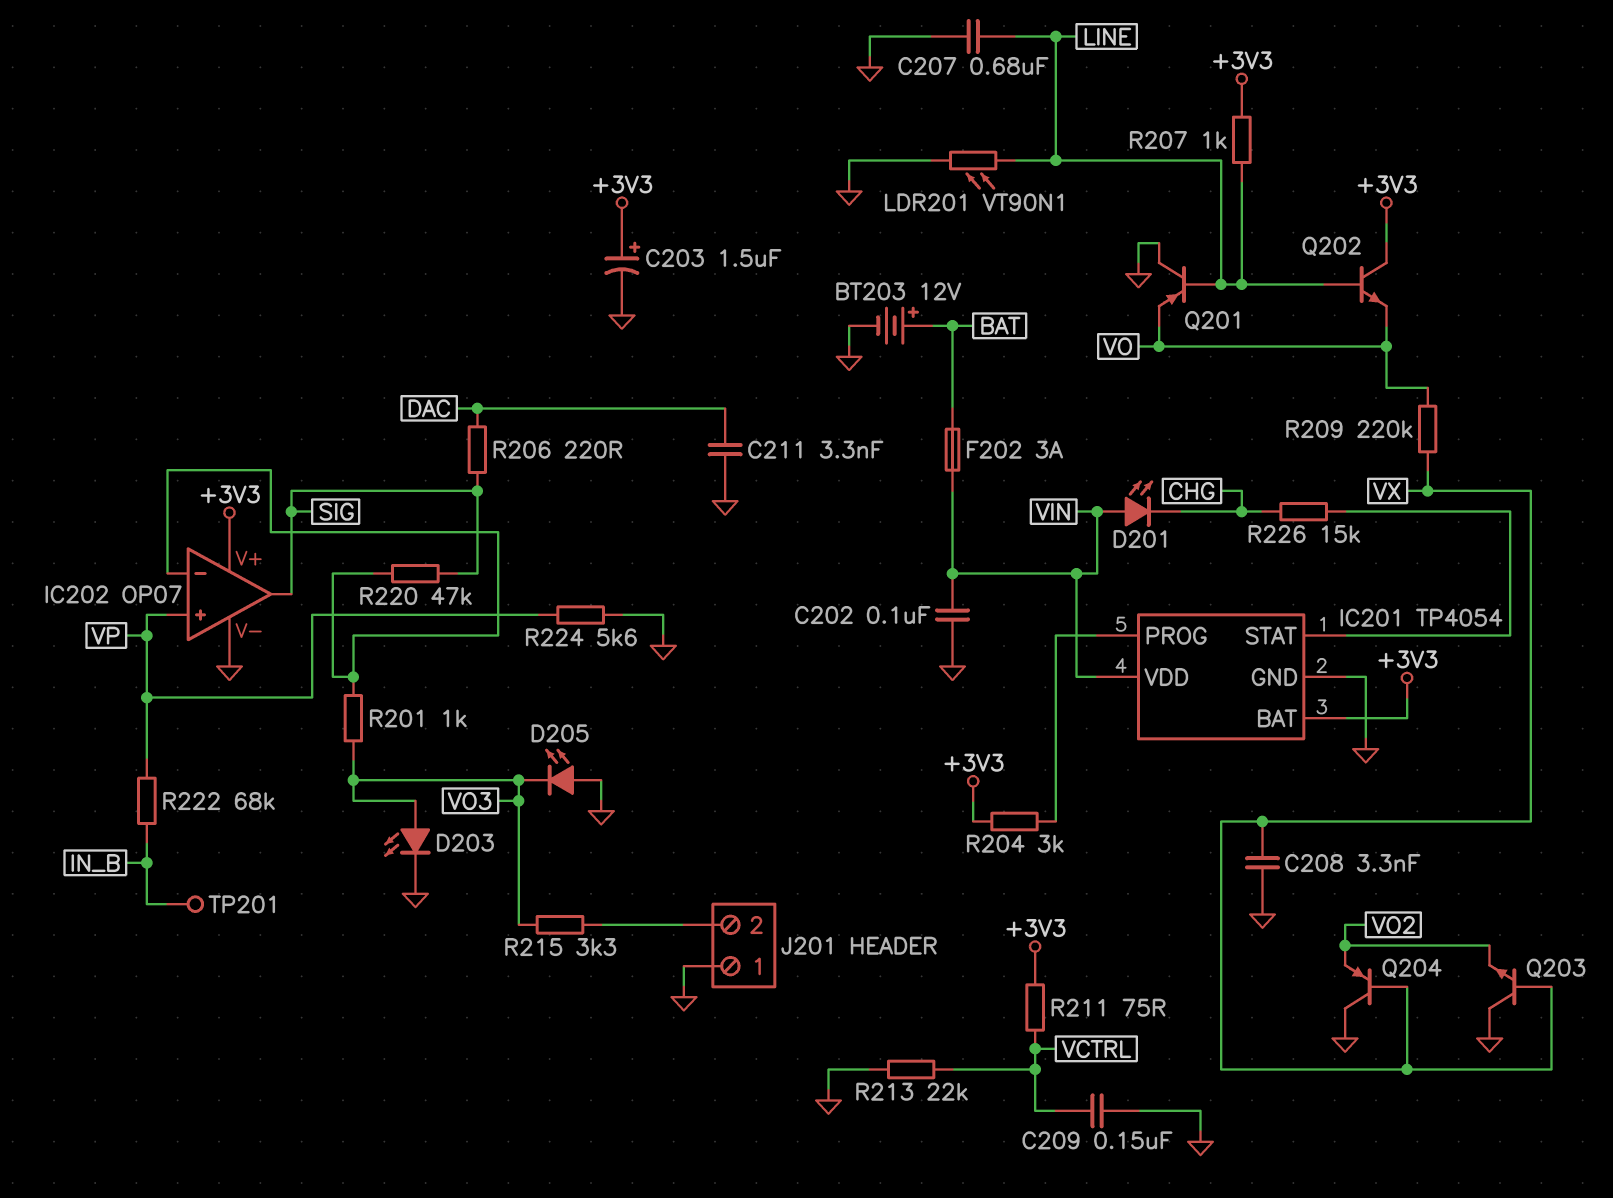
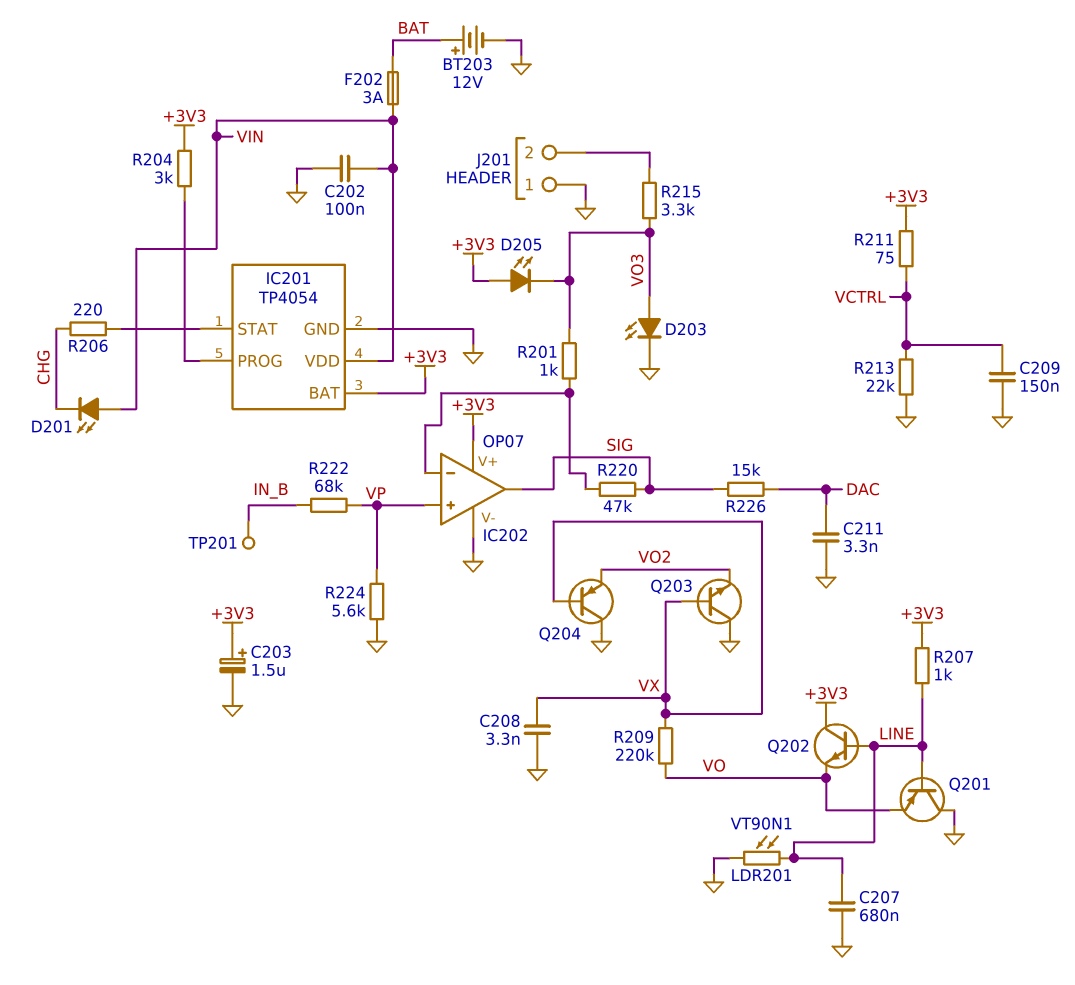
D205: LED (A GND, K VO3) -> LED (A +3V3, K VO3)
R206: 220 (DAC, SIG) -> 220 (CHG, IC201/STAT)
R226: 15k (CHG, IC201/STAT) -> 15k (DAC, SIG)

